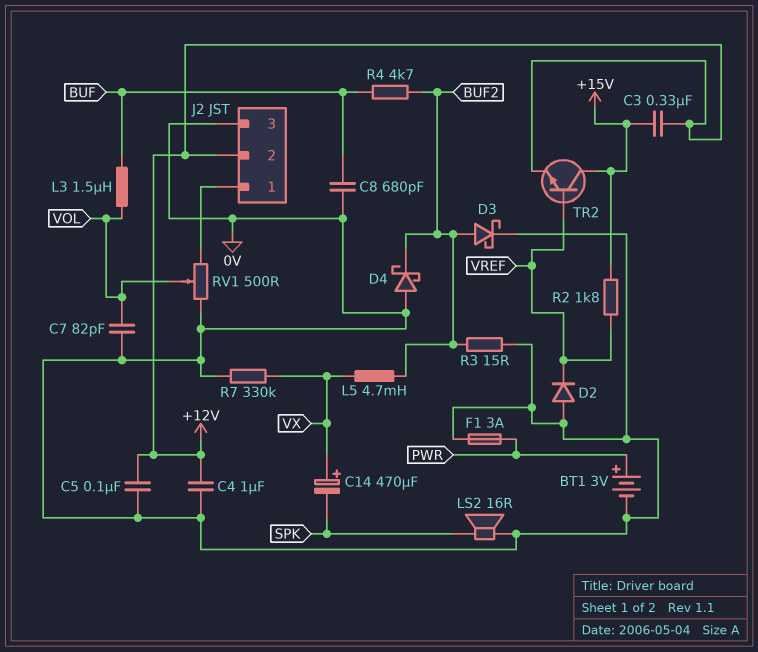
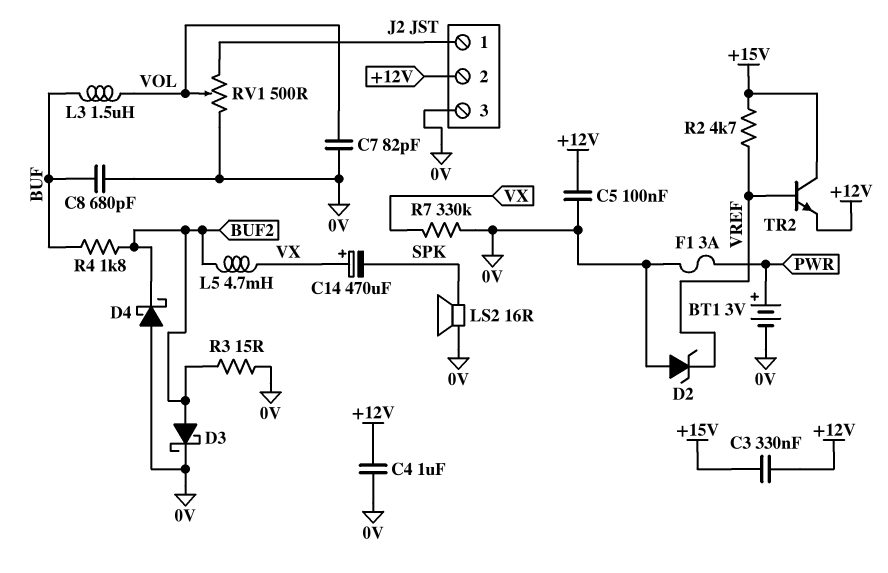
D2: diode (A 0V, K VREF) -> zener (A 0V, K VREF)
R2: 1.8k (+15V, VREF) -> 4.7k (+15V, VREF)
R4: 4.7k (BUF, BUF2) -> 1.8k (BUF, BUF2)

